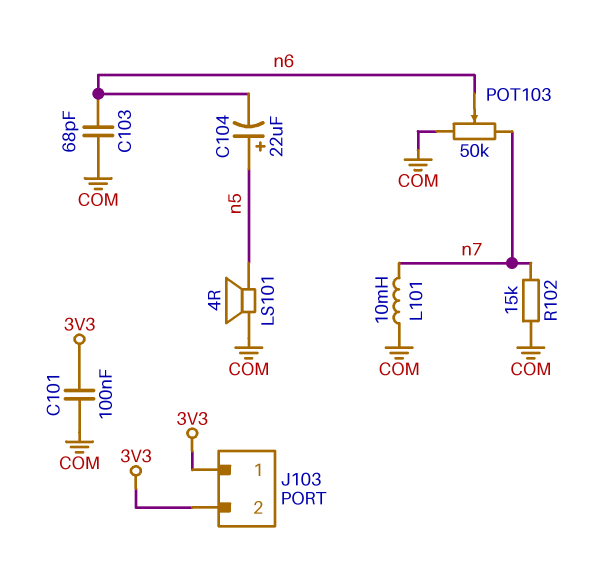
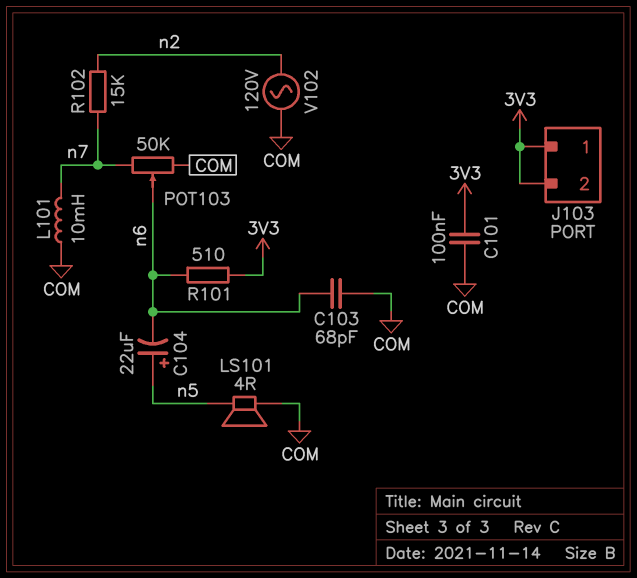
R101: none -> 510 (3V3, n6)
R102: 15k (COM, n7) -> 15k (n2, n7)
V102: none -> AC 120V (COM, n2)

